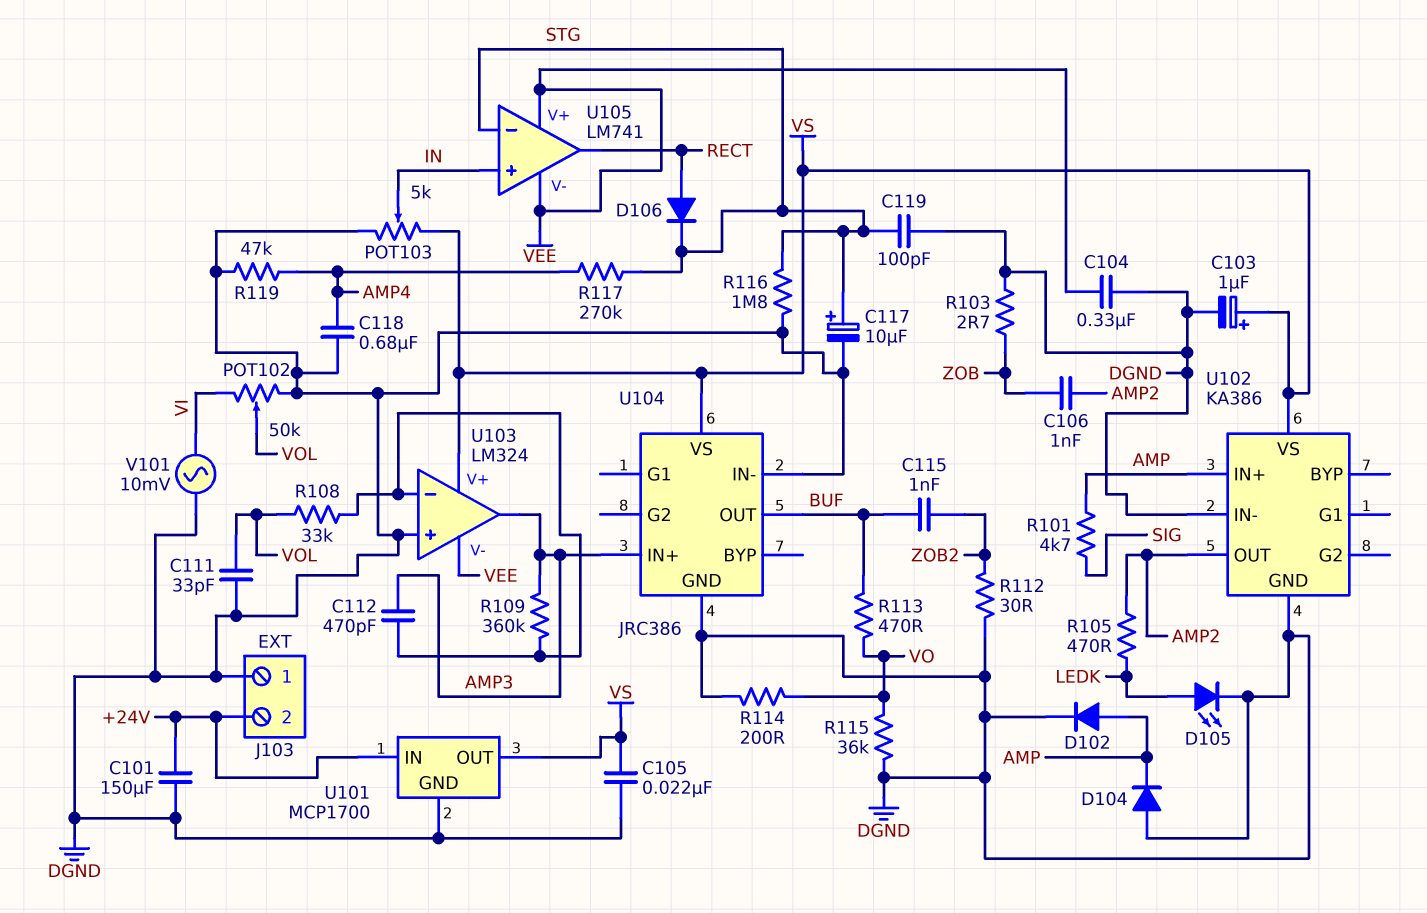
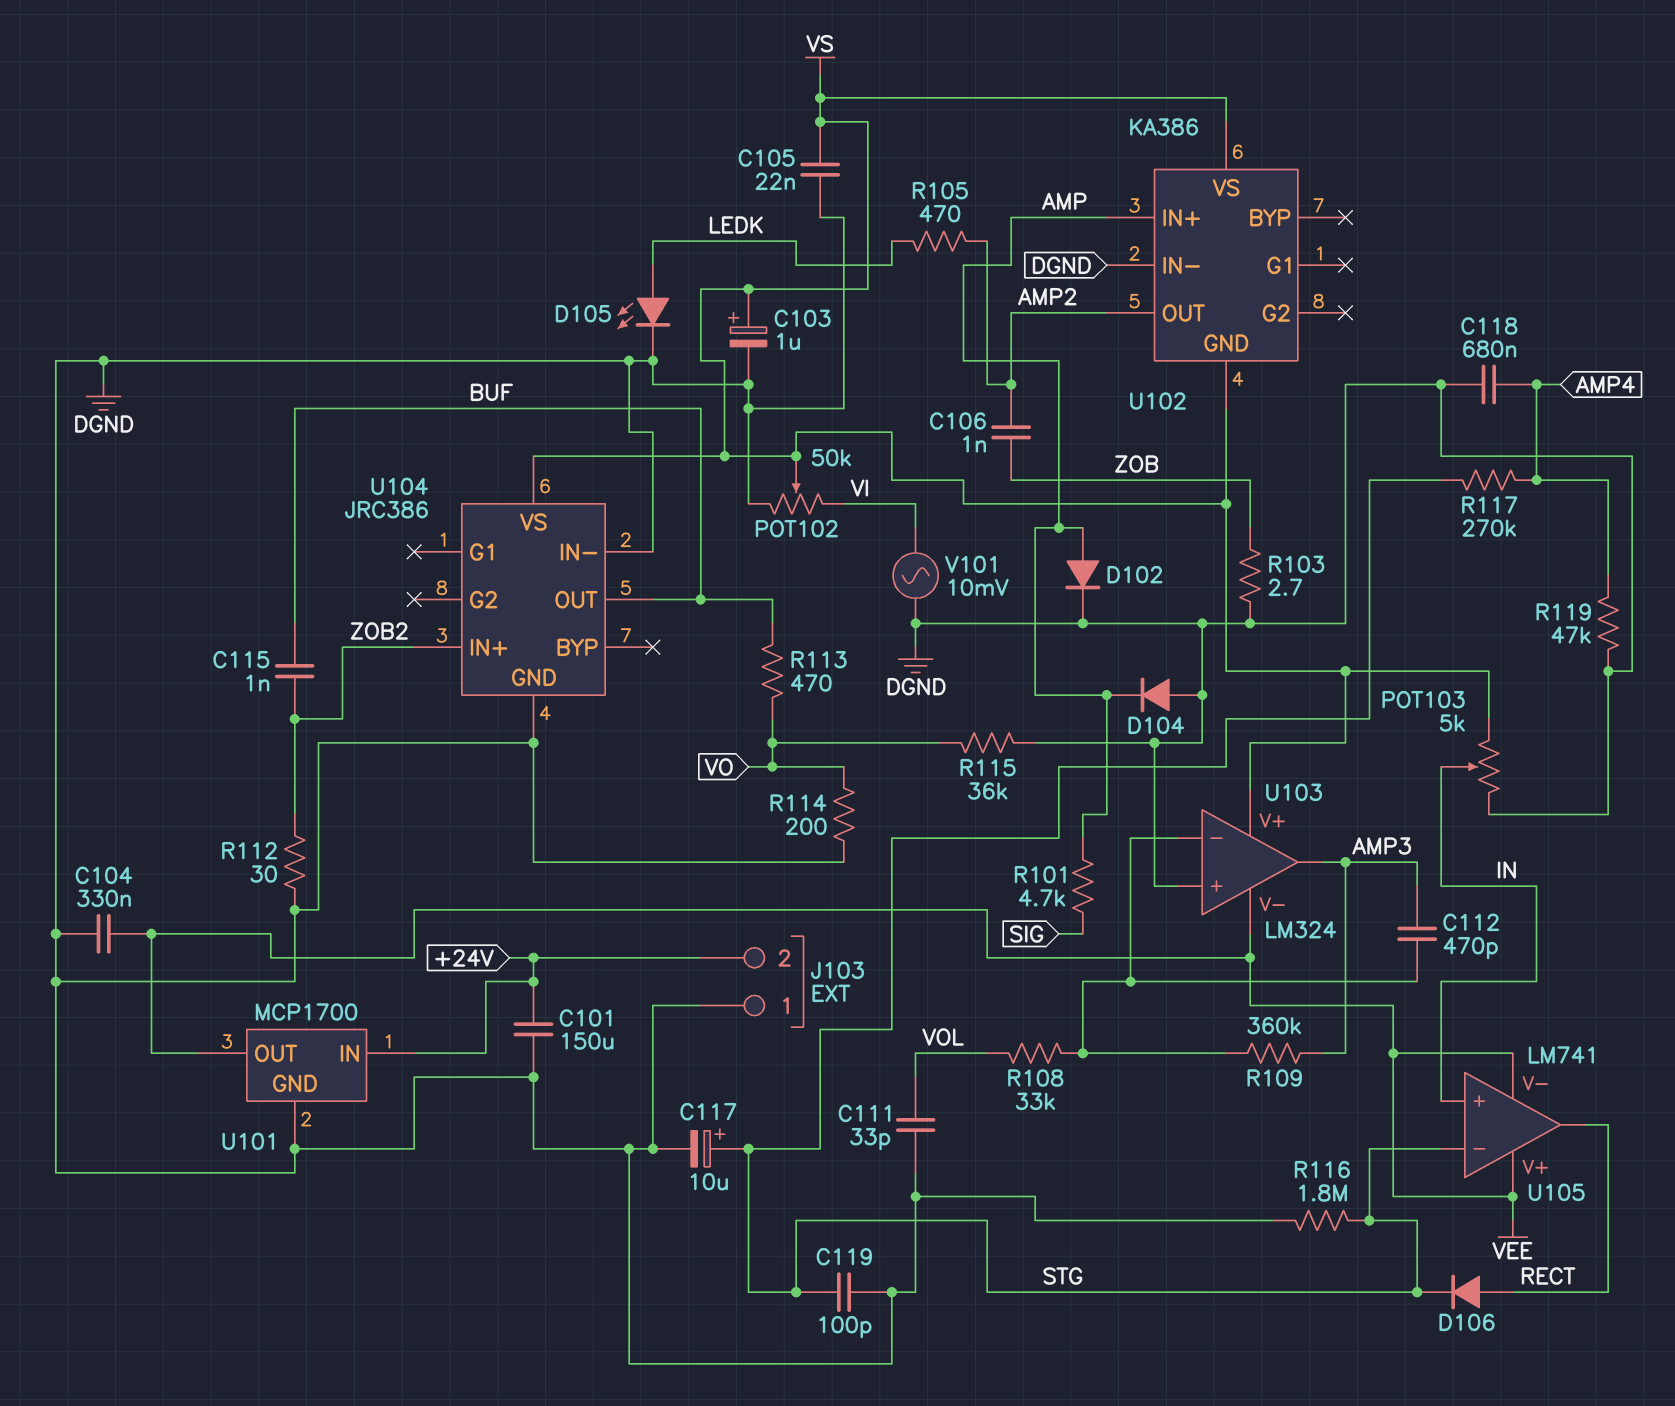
POT102: 50k (DGND, VI, wiper VOL) -> 50k (DGND, VI, wiper VS)
U101 pin OUT: VS -> VEE
U102 pin GND: DGND -> VS
U104 pin IN+: AMP3 -> ZOB2

